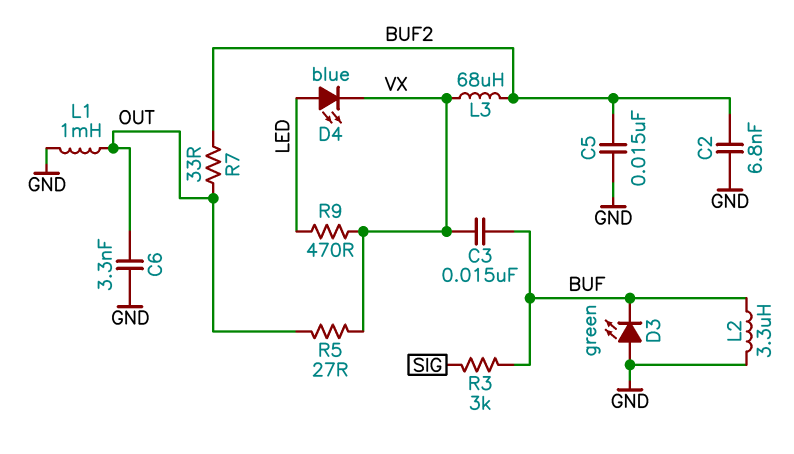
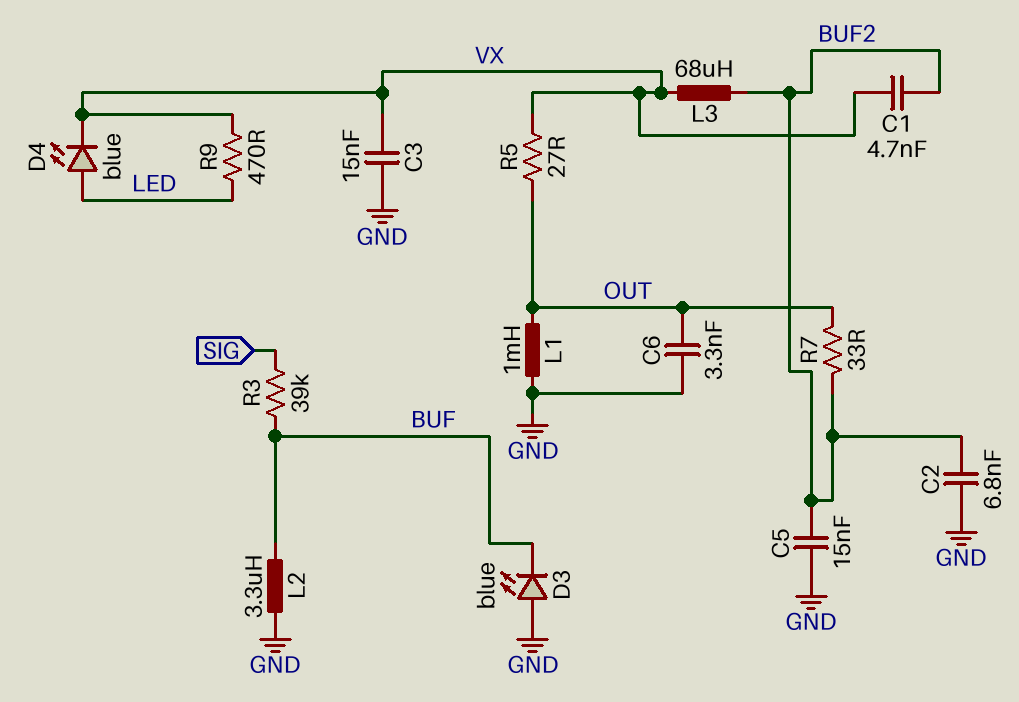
C1: none -> 4.7nF (BUF2, VX)
C3: 15nF (BUF, VX) -> 15nF (GND, VX)
D3: LED green (A GND, K BUF) -> LED blue (A GND, K BUF)
R3: 3k (BUF, SIG) -> 39k (BUF, SIG)

